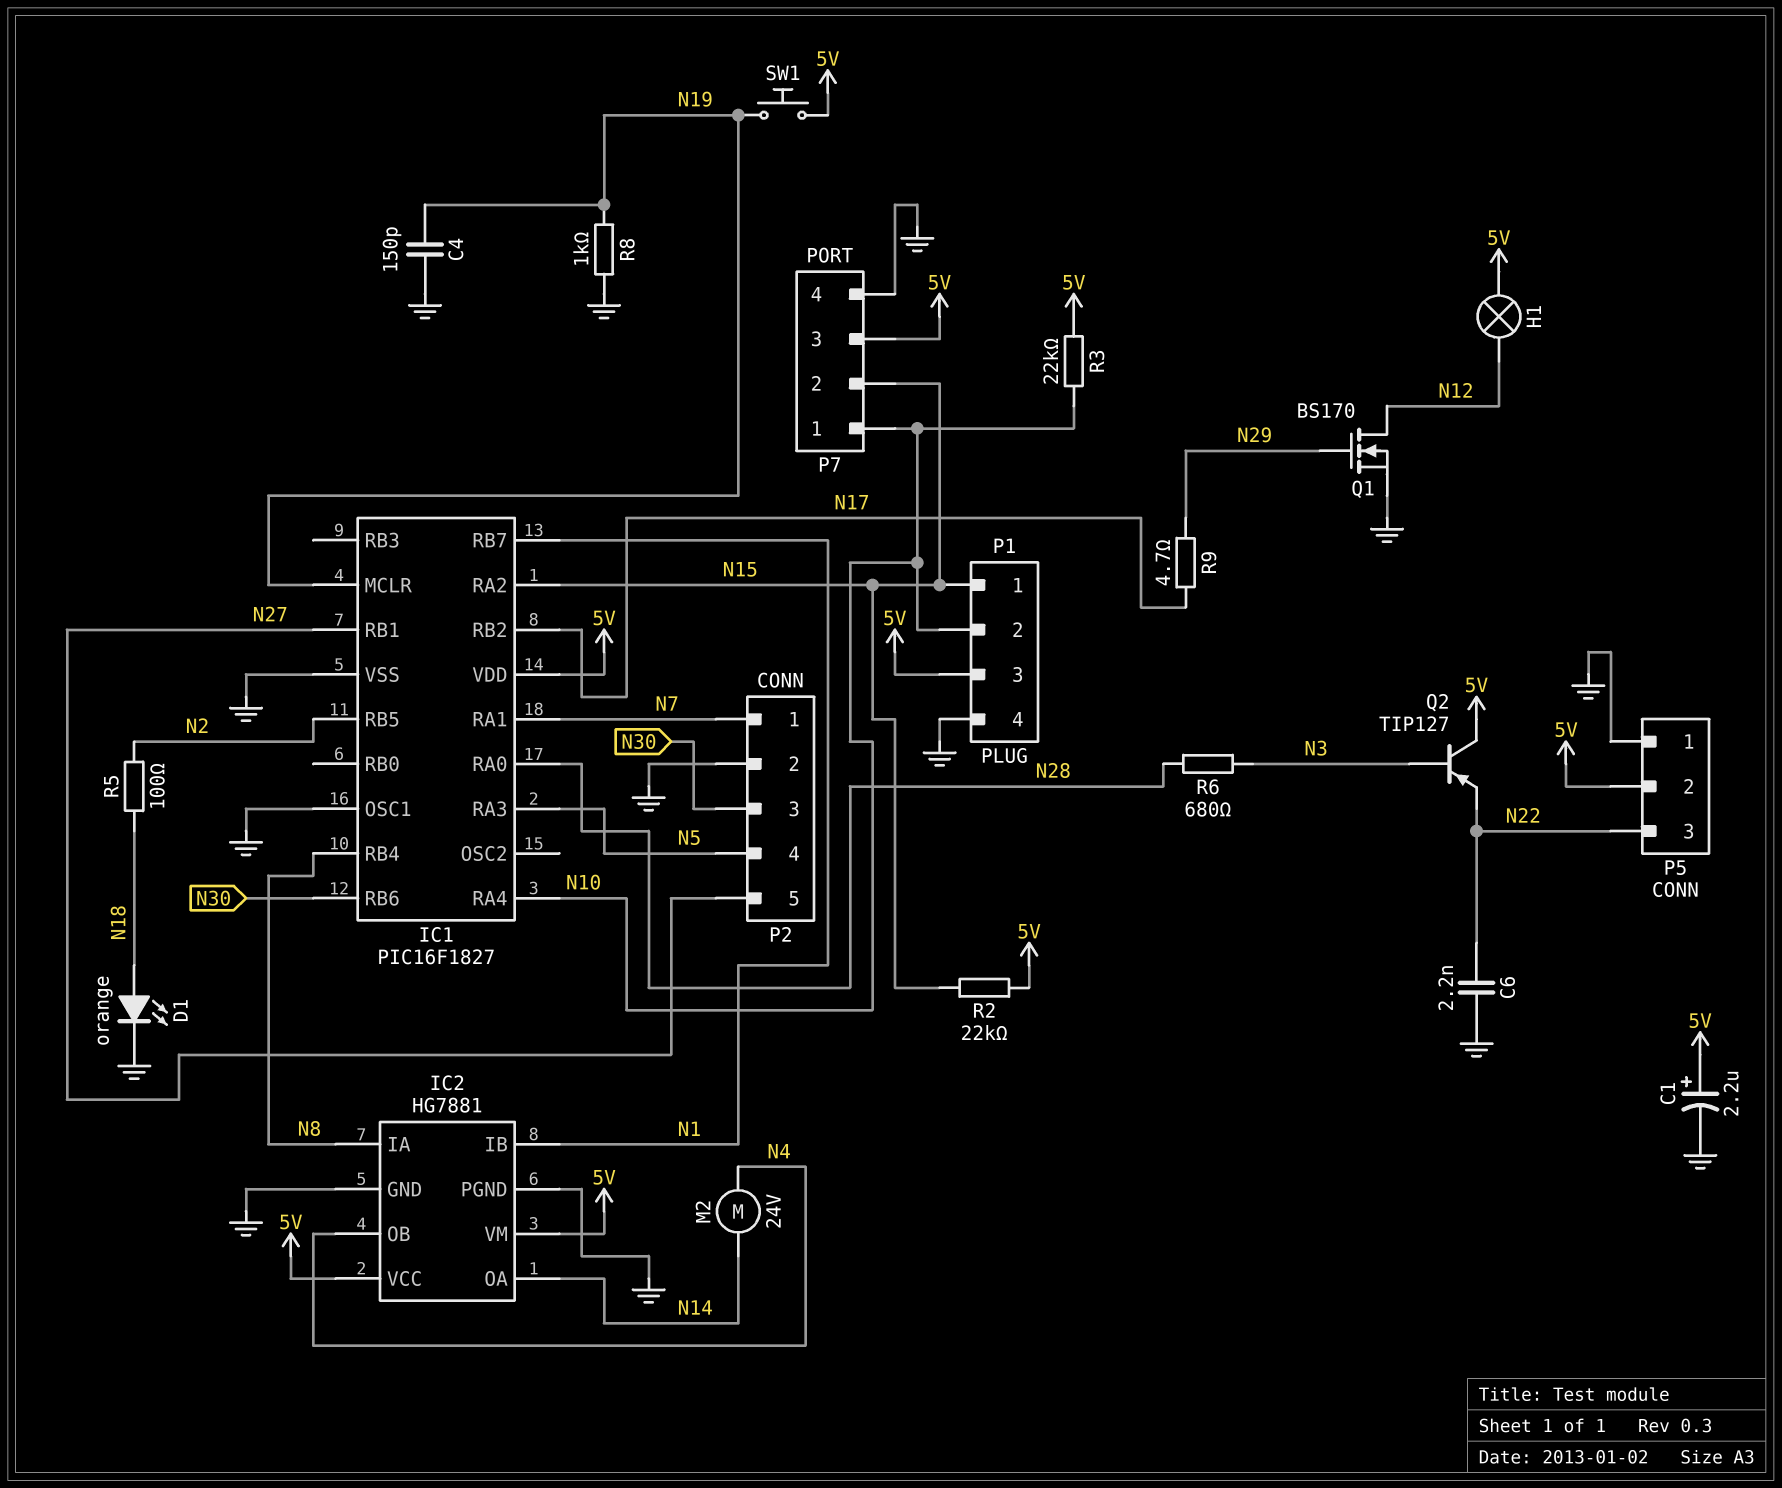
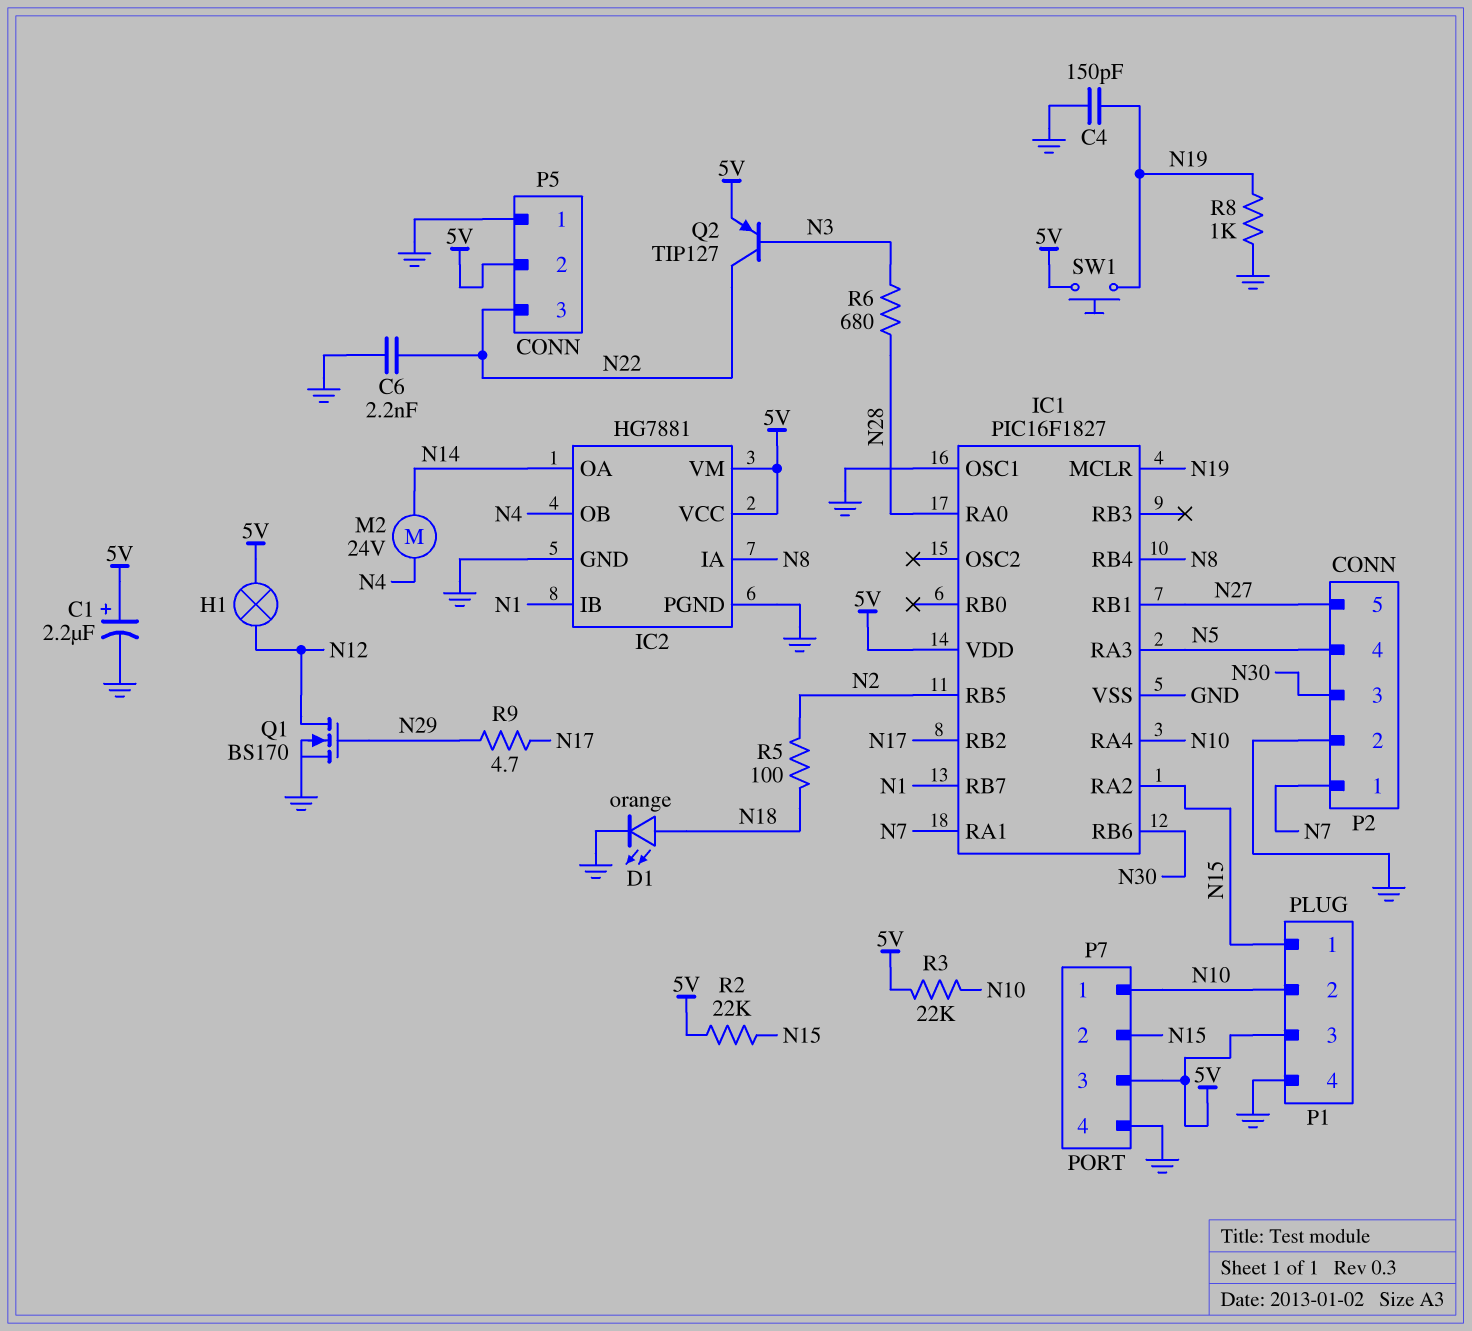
Q2: PNP TIP127 (B N3, C 5V, E N22) -> PNP TIP127 (B N3, C N22, E 5V)

